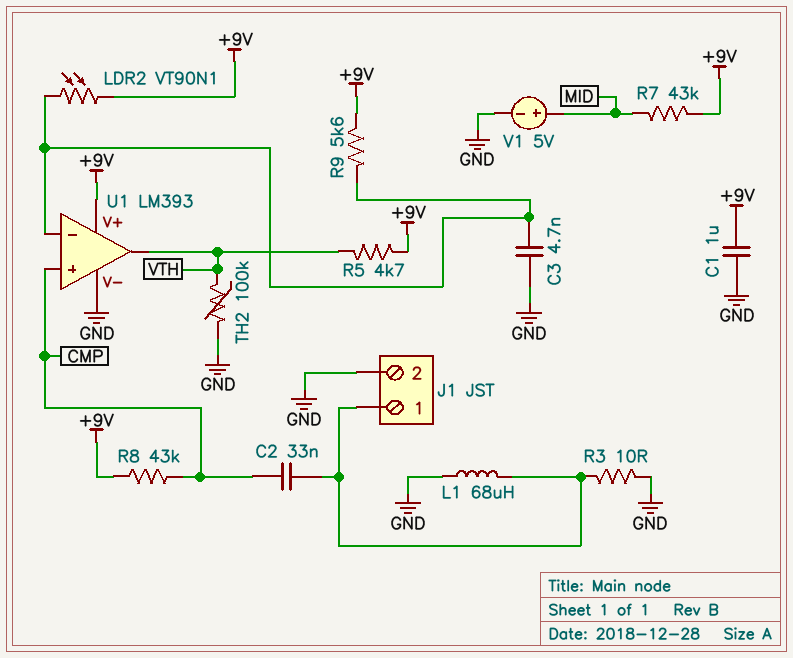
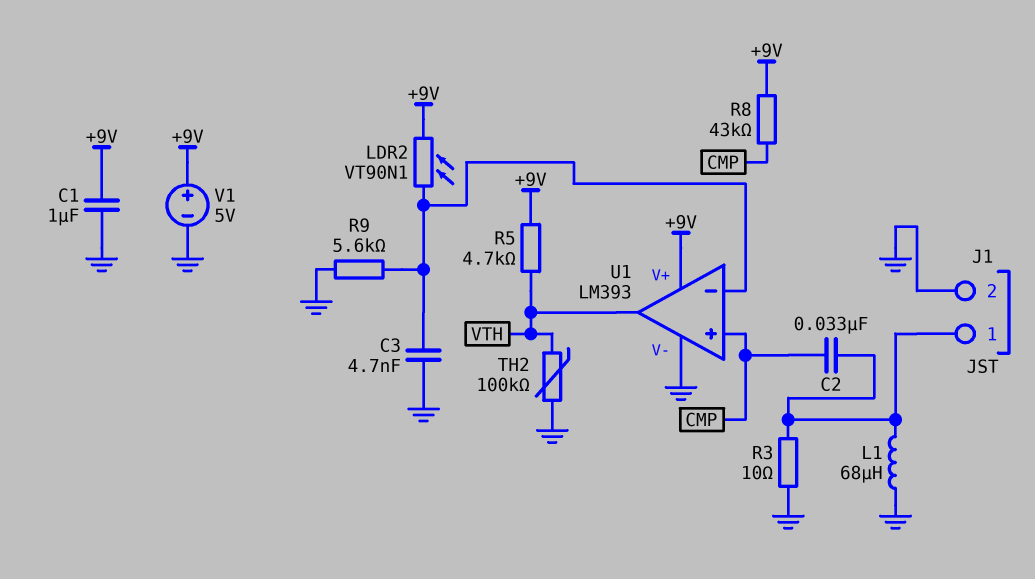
R7: 43k (+9V, MID) -> none
R9: 5.6k (+9V, U1/in-) -> 5.6k (GND, U1/in-)
V1: 5V (plus MID, minus GND) -> 5V (plus +9V, minus GND)

